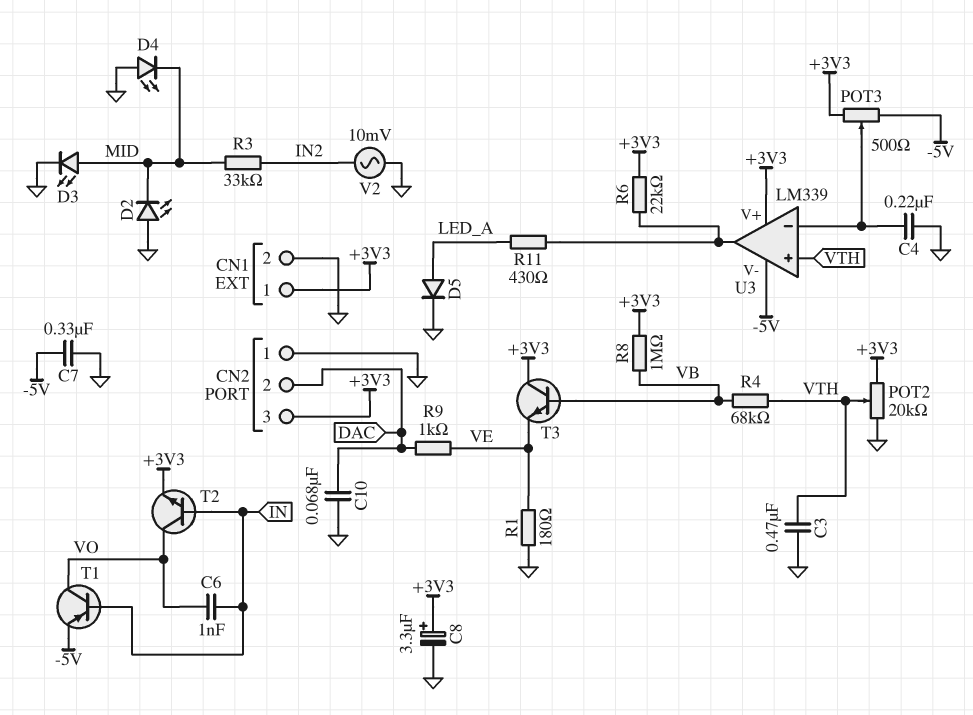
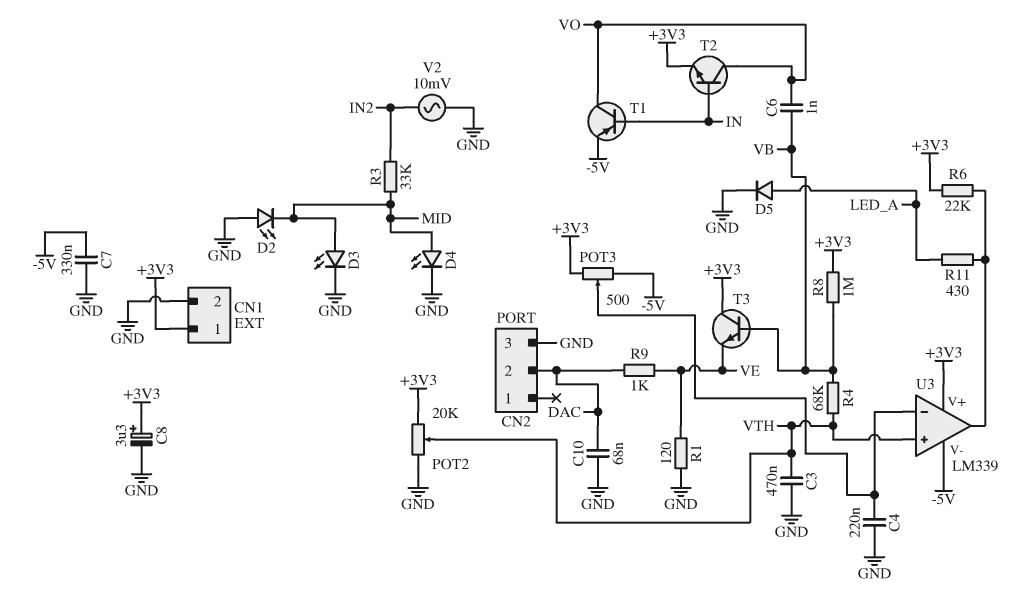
C6: 1nF (IN, VO) -> 1nF (VB, VO)
CN2 pin 1: GND -> none
CN2 pin 3: +3V3 -> GND
D4: LED (A GND, K MID) -> LED (A MID, K GND)
R1: 180 (GND, VE) -> 120 (GND, VE)

